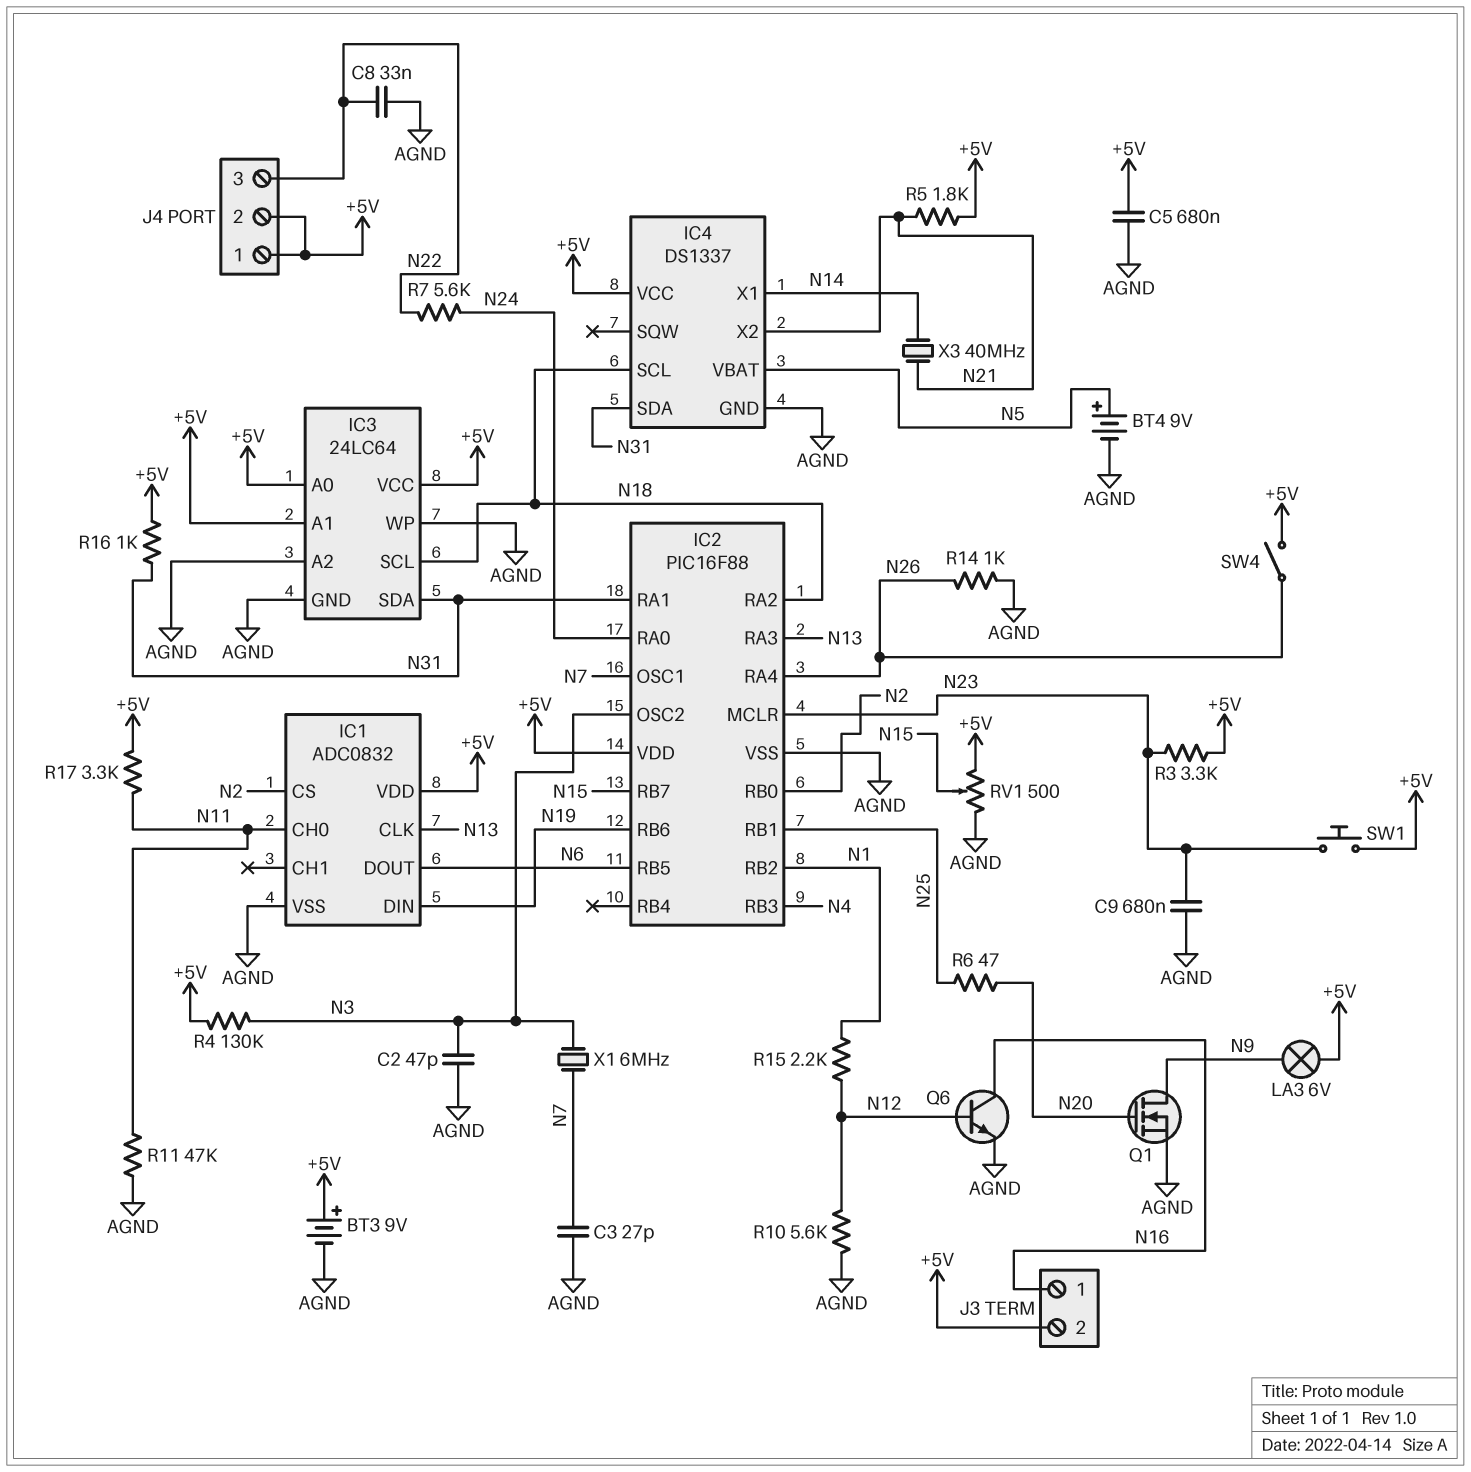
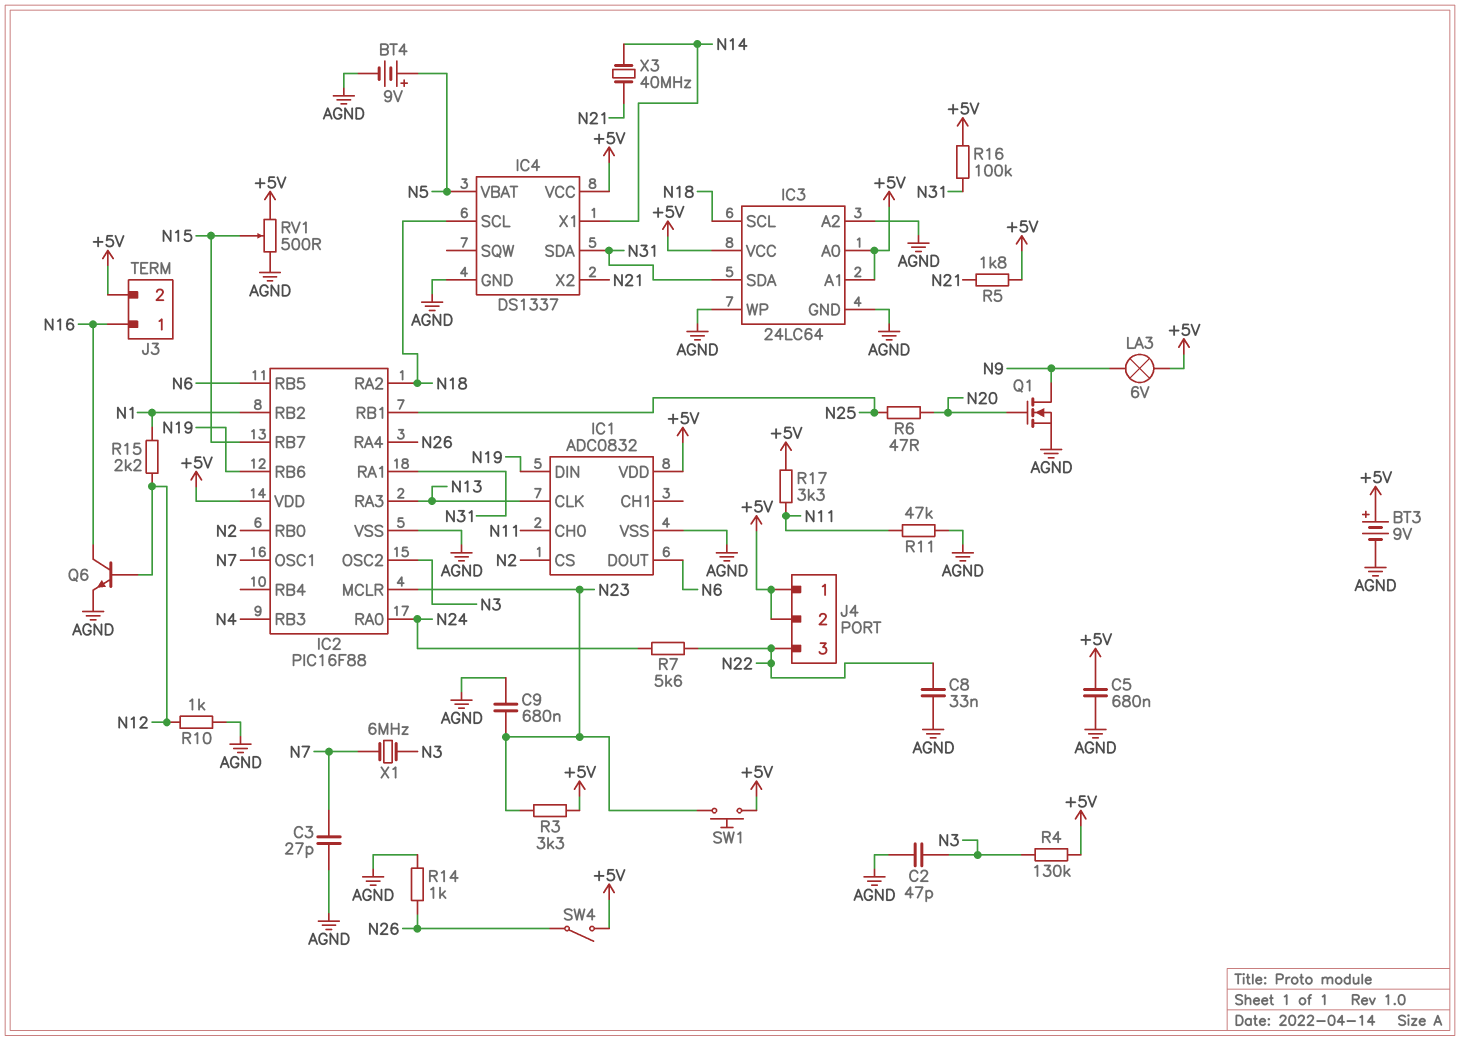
R10: 5.6k (AGND, N12) -> 1k (AGND, N12)
R16: 1k (+5V, N31) -> 100k (+5V, N31)

